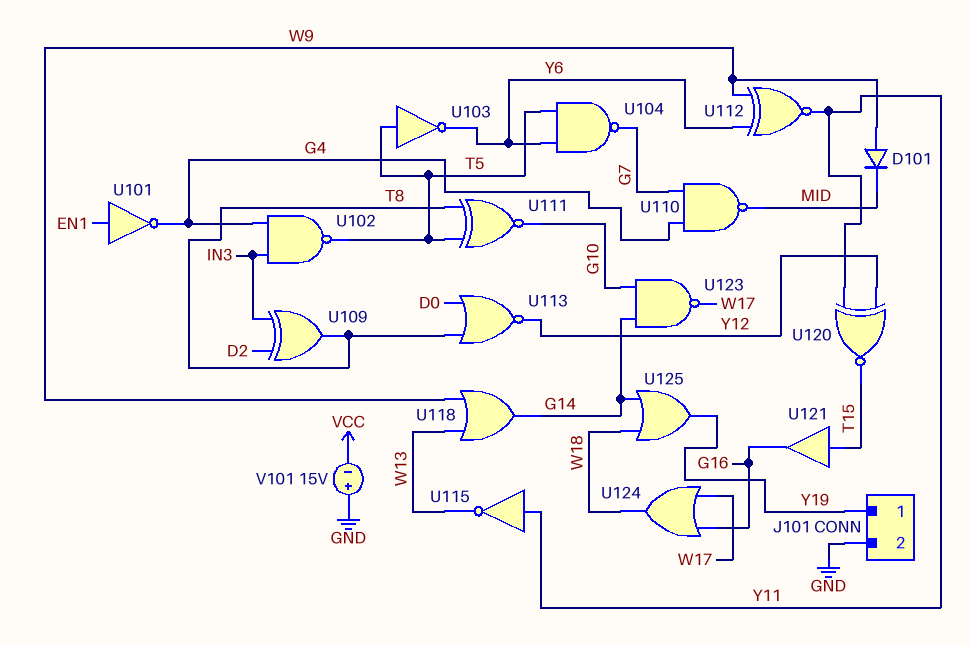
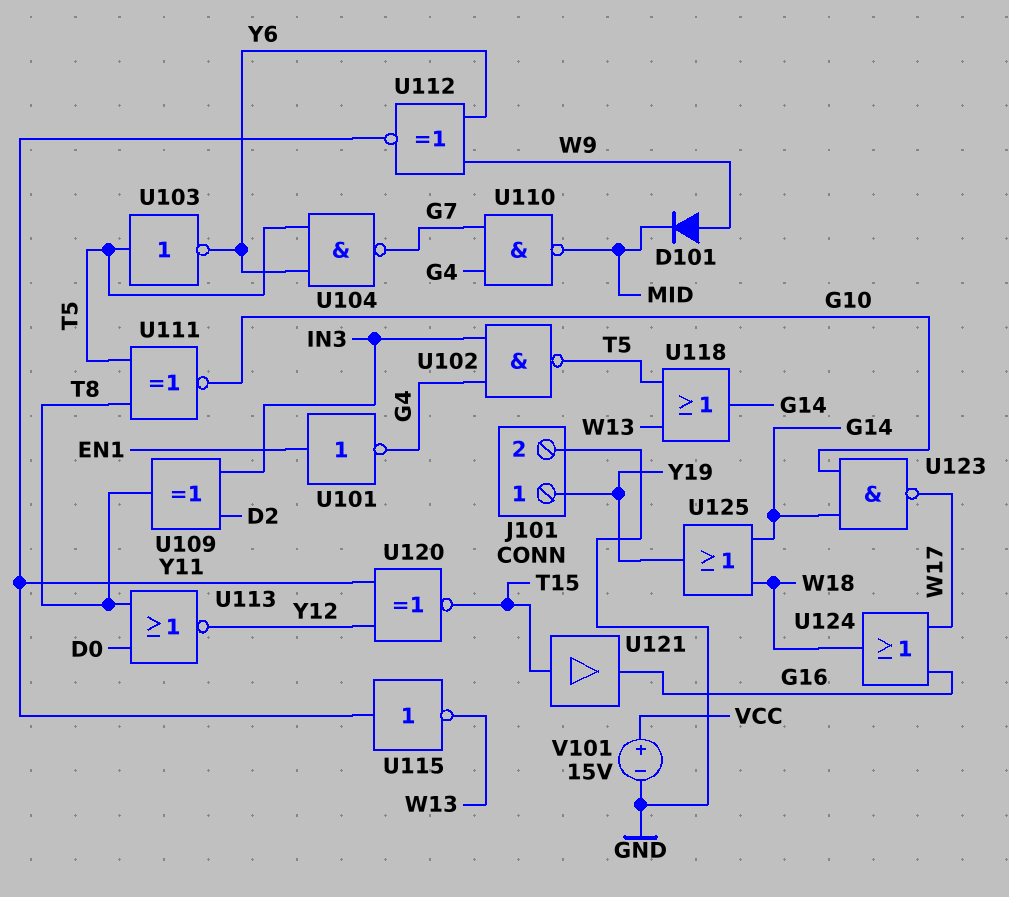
U118: OR (in W9, in W13, out G14) -> OR (in T5, in W13, out G14)
V101: 15V (plus GND, minus VCC) -> 15V (plus VCC, minus GND)

